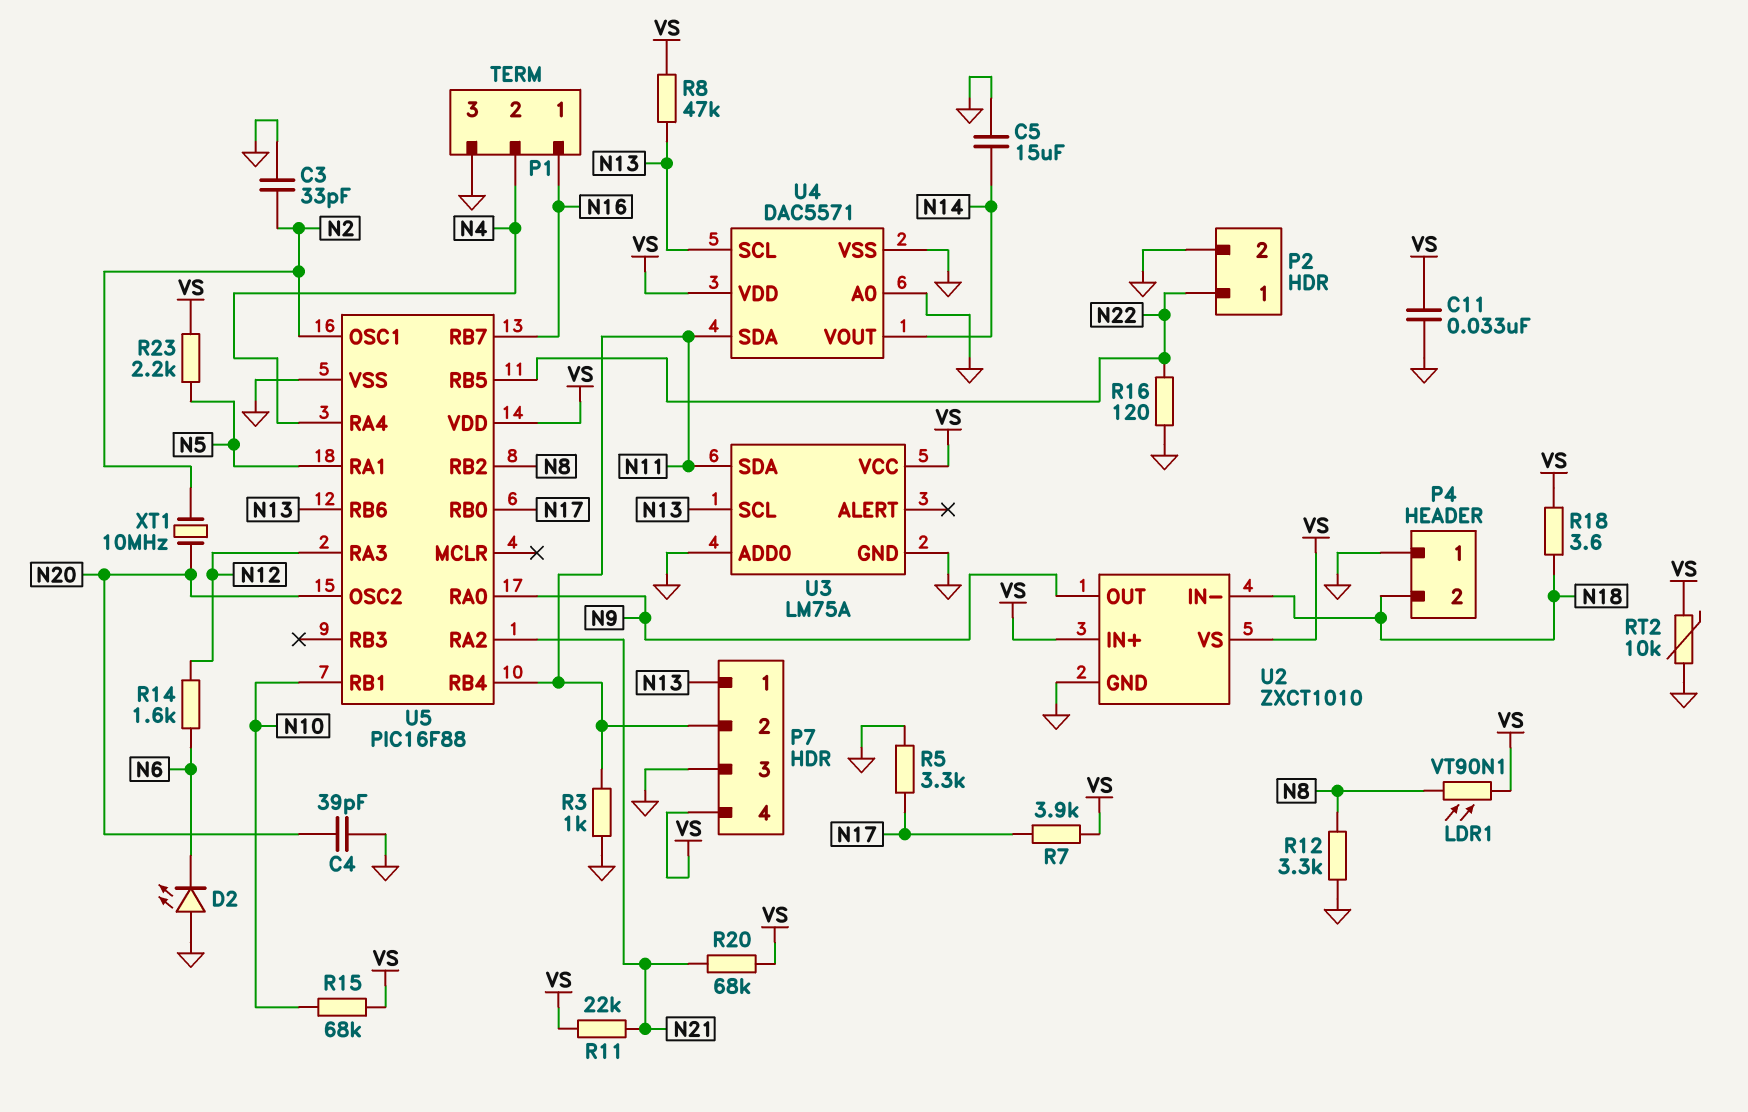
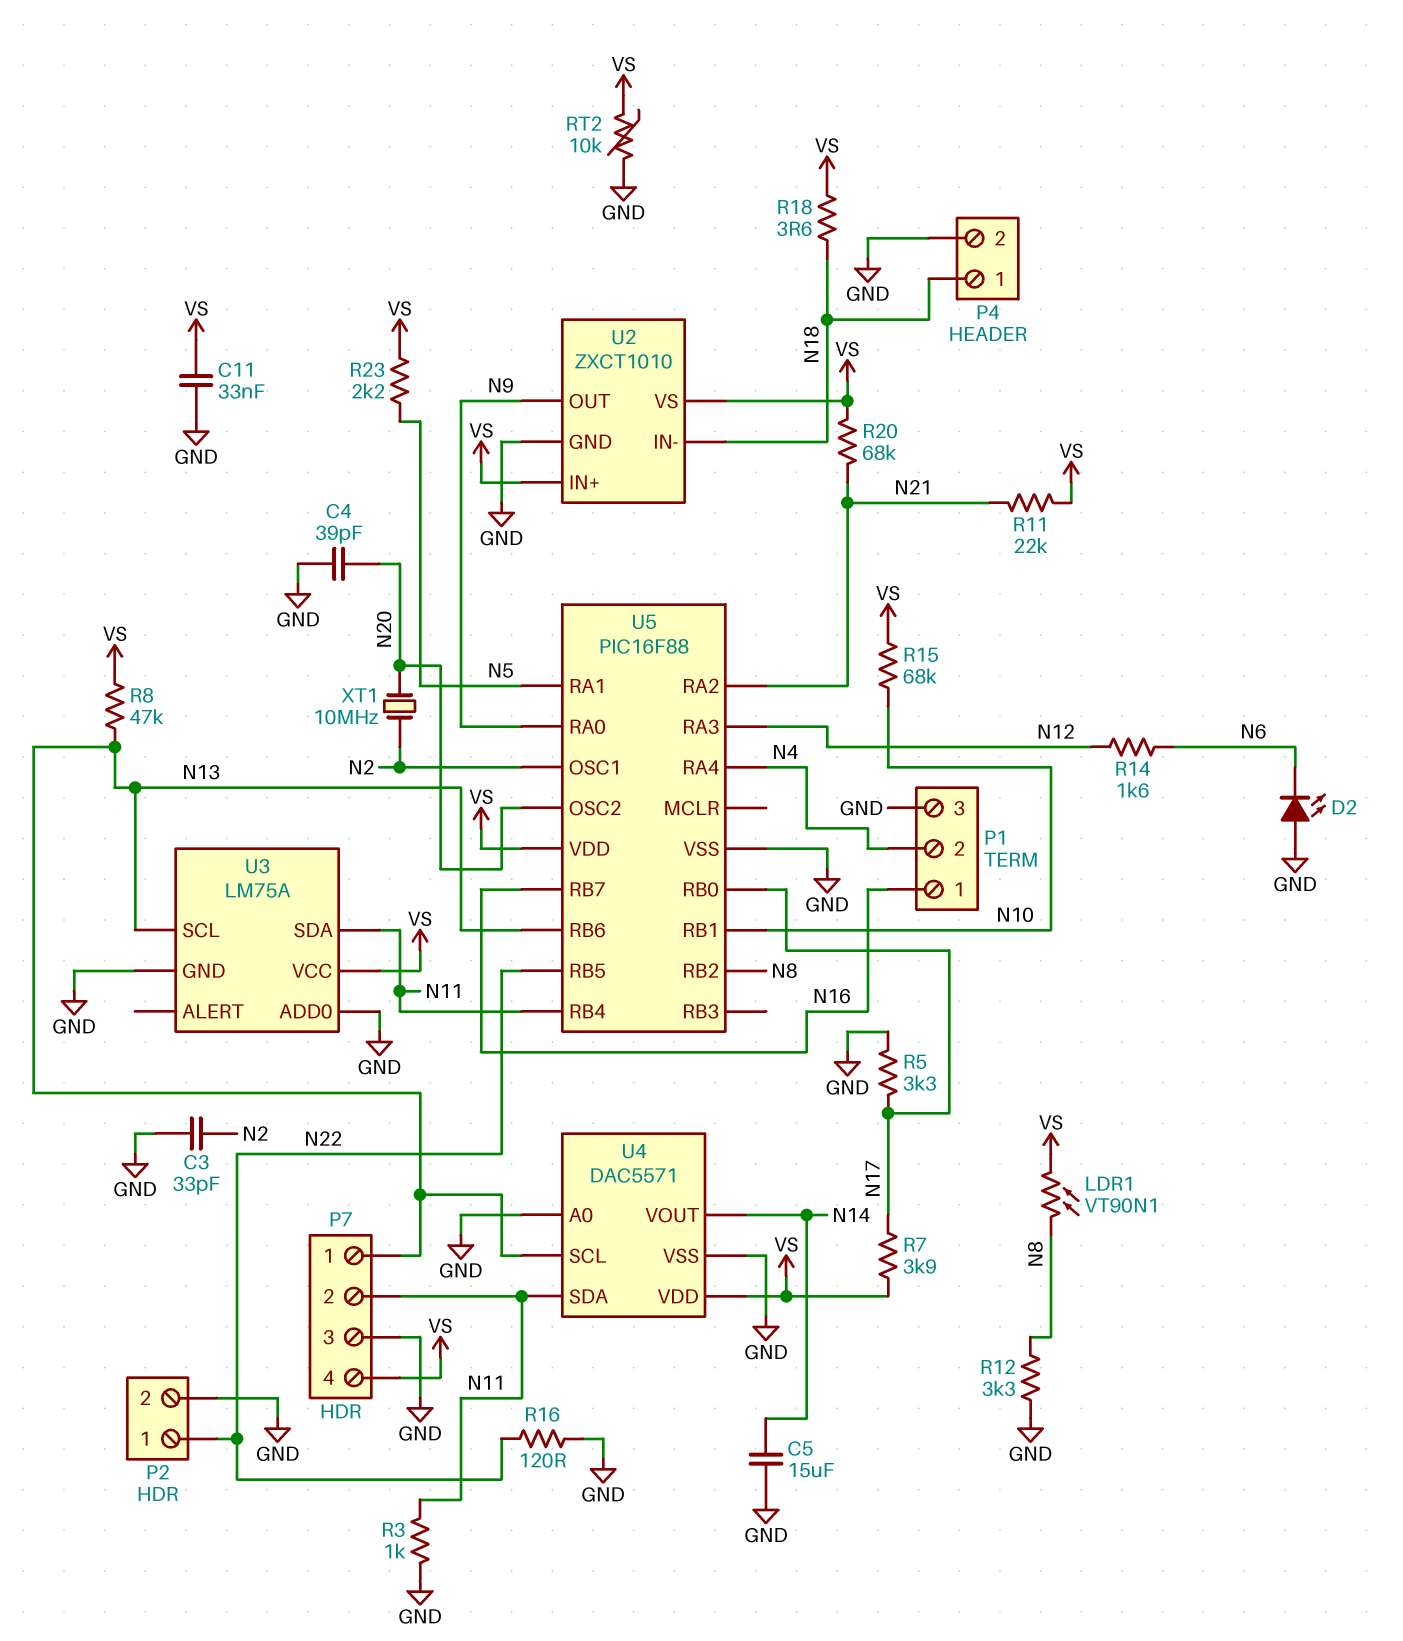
P4 pin 1: GND -> N18
P4 pin 2: N18 -> GND

